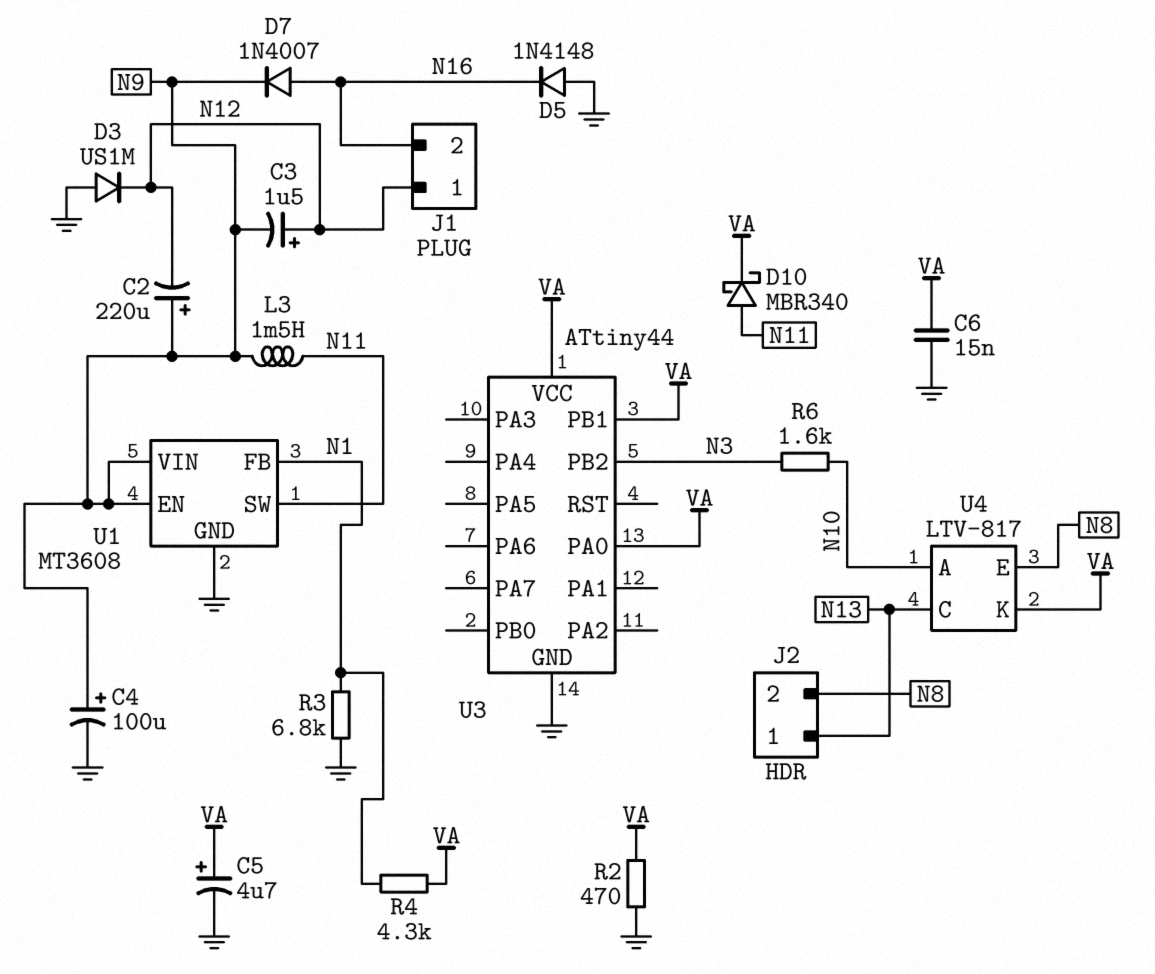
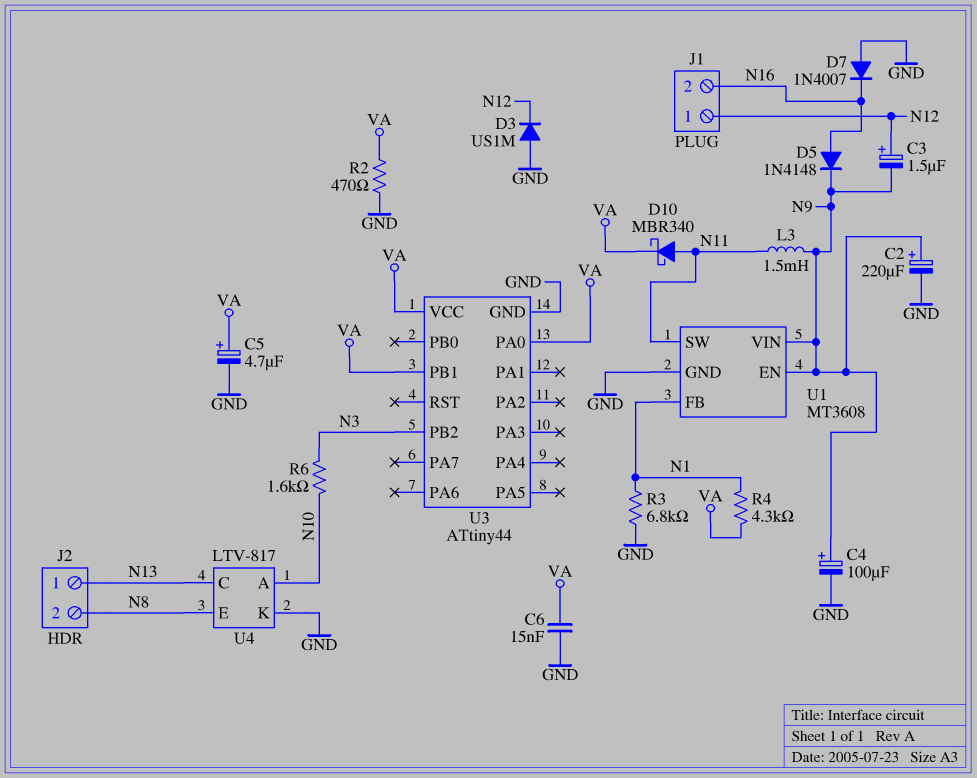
C2: 220uF (plus N9, minus N12) -> 220uF (plus N9, minus GND)
D5: diode 1N4148 (A GND, K N16) -> diode 1N4148 (A N16, K N9)
D7: diode 1N4007 (A N16, K N9) -> diode 1N4007 (A GND, K N16)
U4 pin K: VA -> GND

